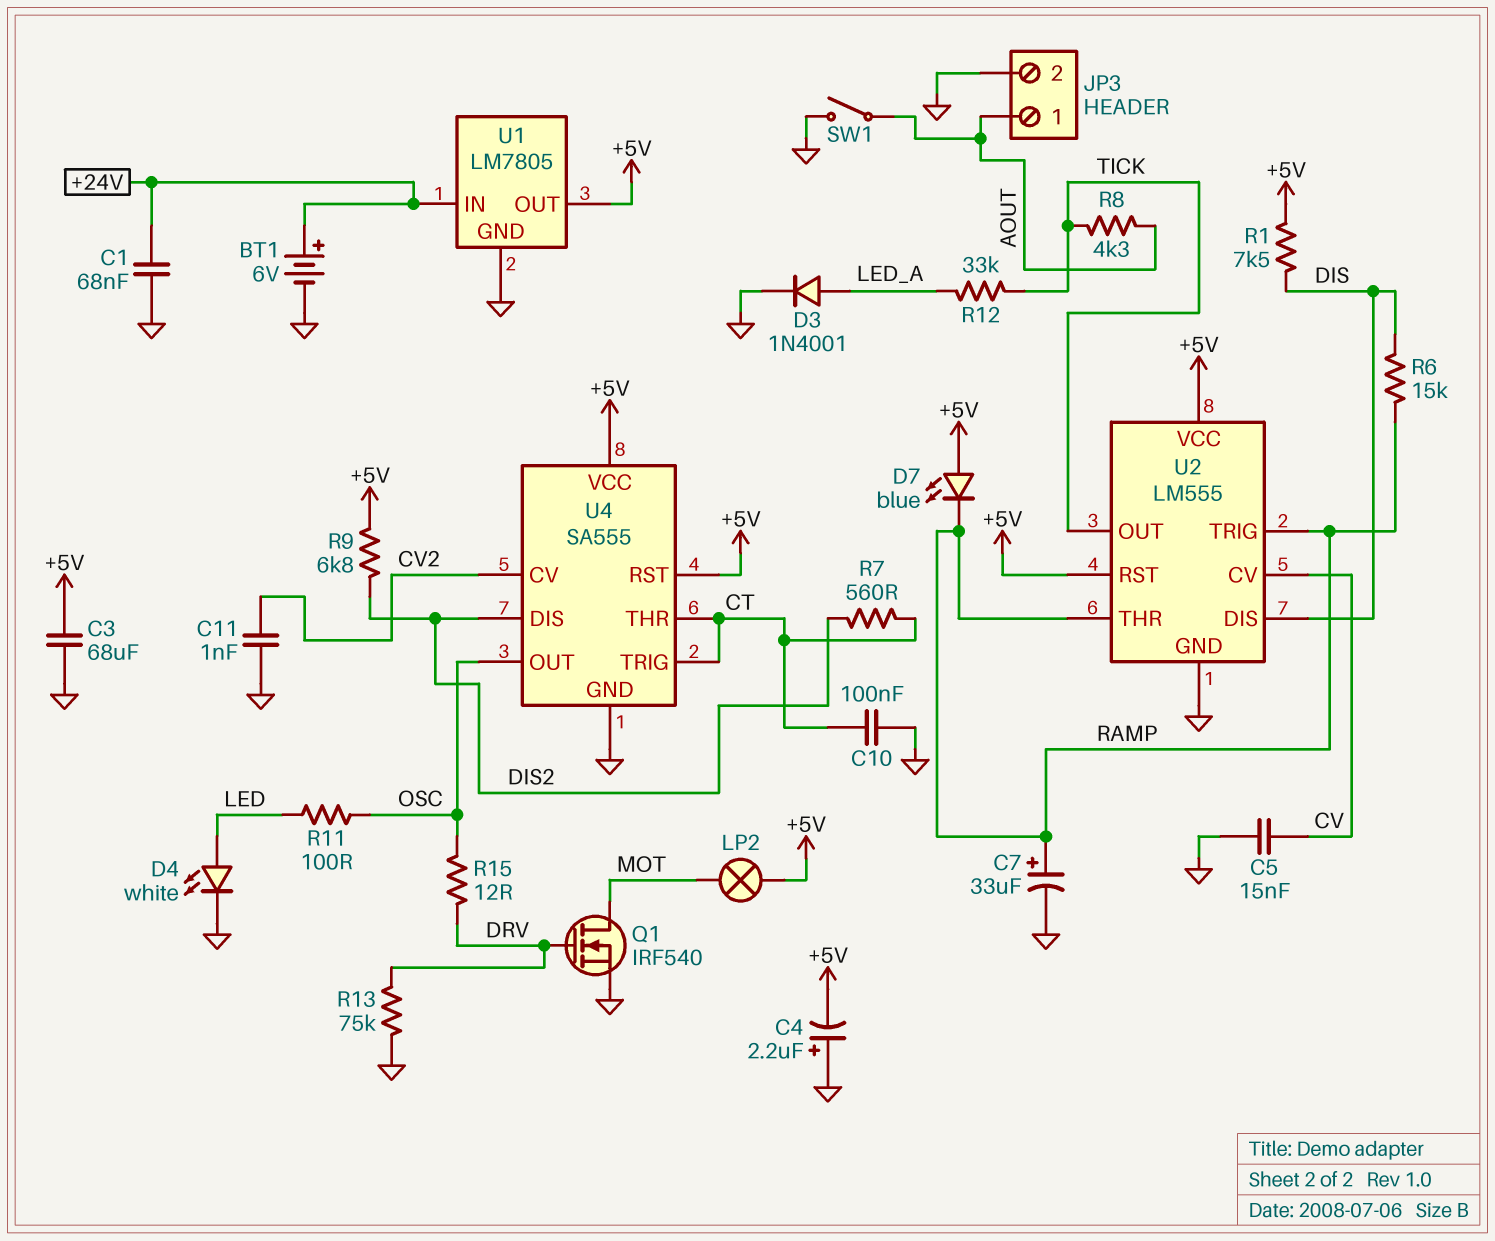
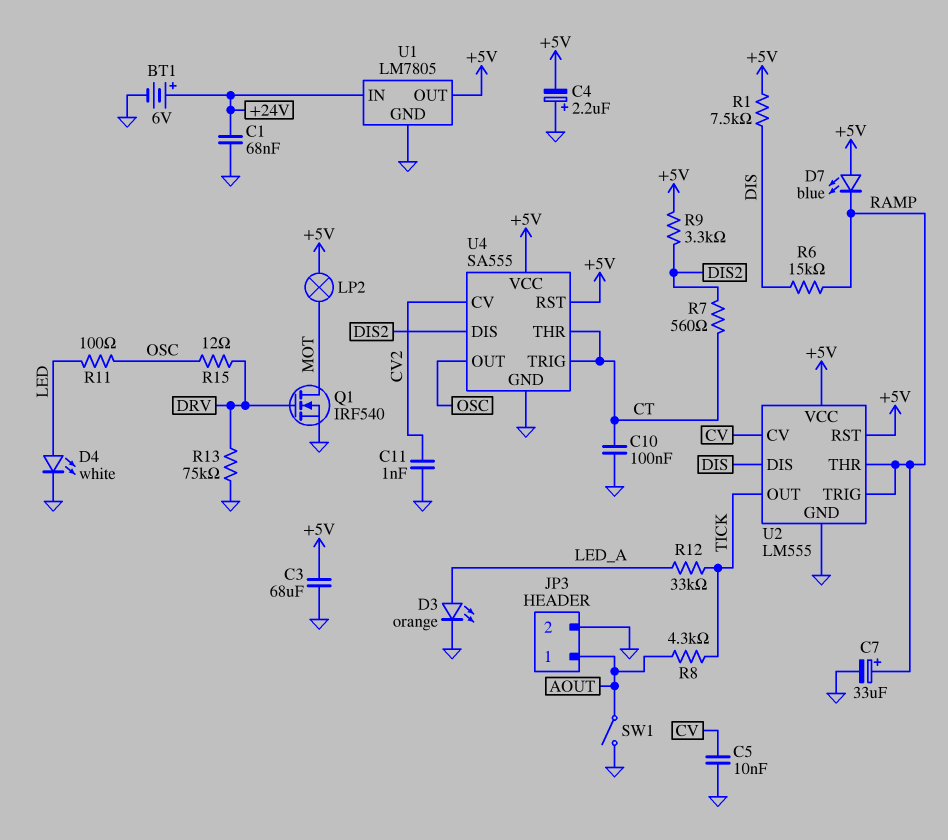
C5: 15nF (CV, GND) -> 10nF (CV, GND)
D3: diode 1N4001 (A LED_A, K GND) -> LED orange (A LED_A, K GND)
R9: 6.8k (+5V, DIS2) -> 3.3k (+5V, DIS2)

